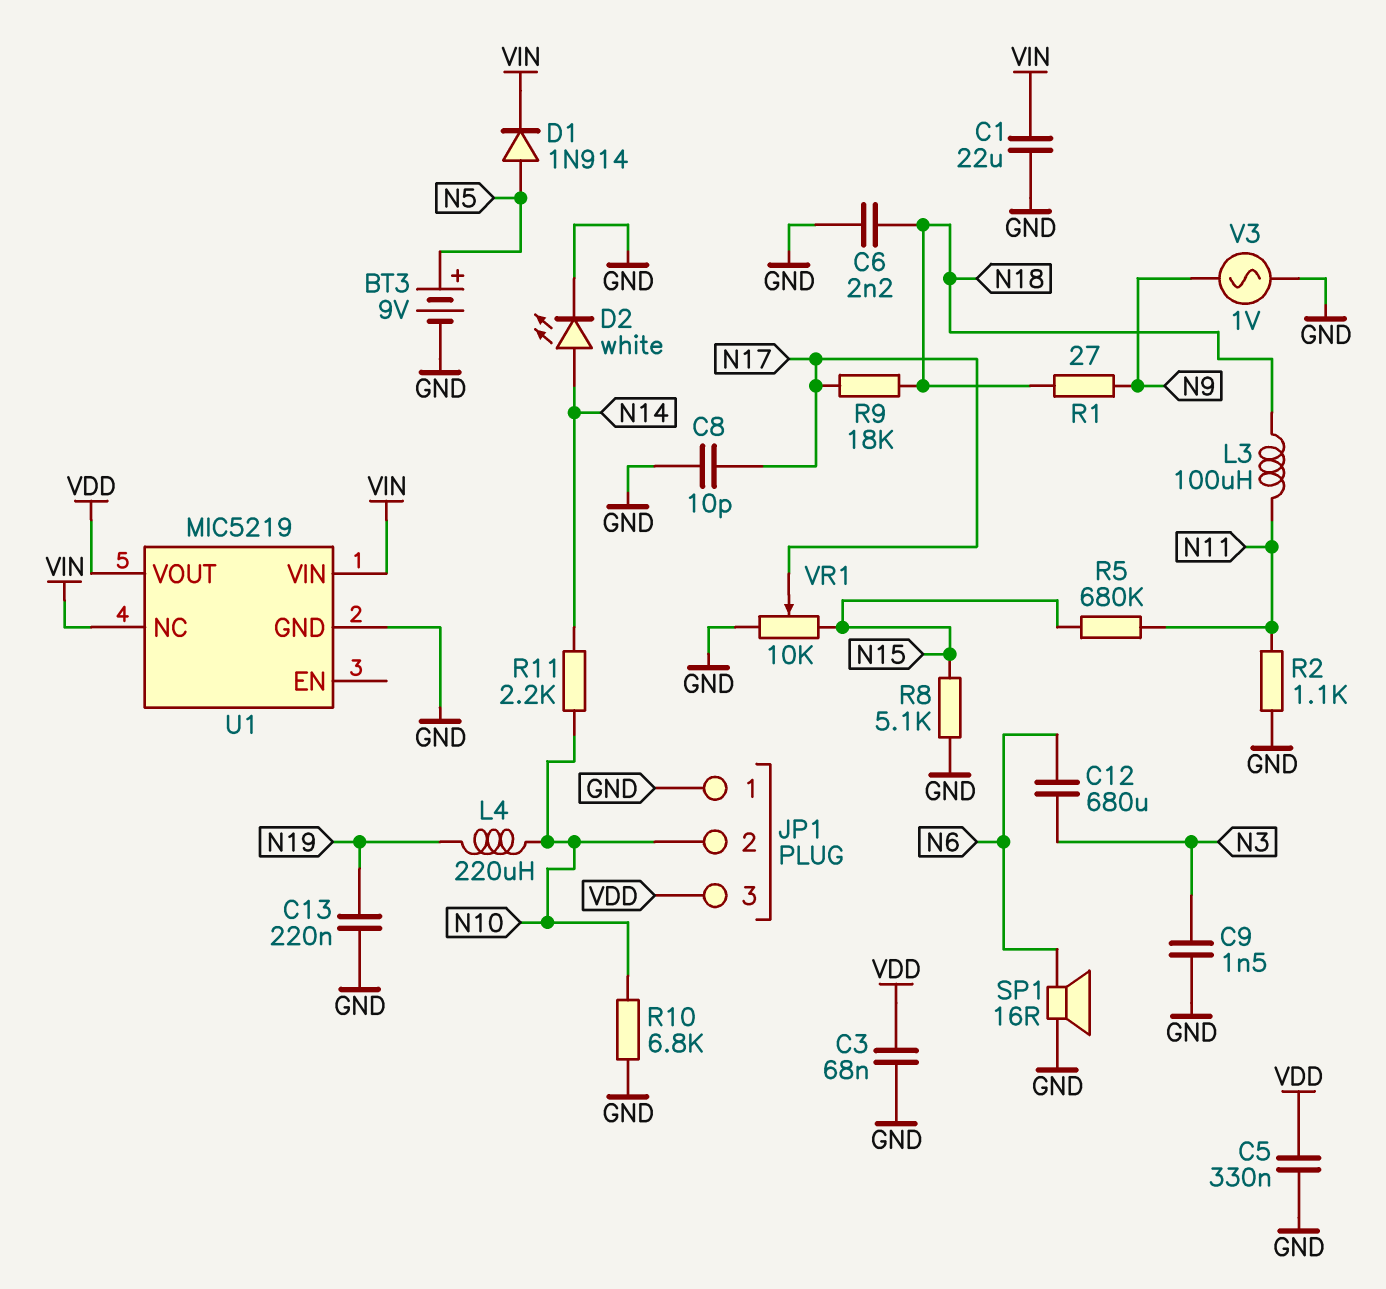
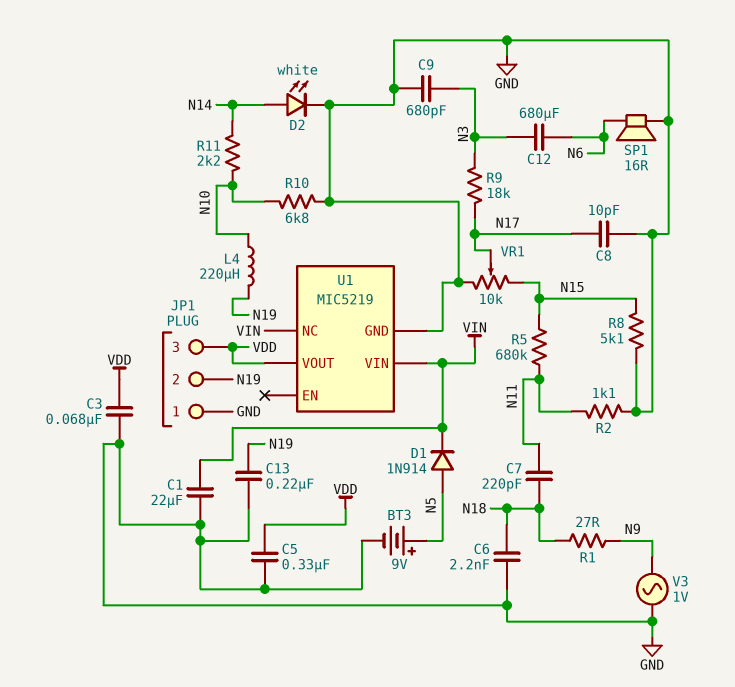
C7: none -> 220pF (N11, N18)
C9: 1.5nF (GND, N3) -> 680pF (GND, N3)
JP1 pin 2: N10 -> N19
L3: 100uH (N11, N18) -> none
R9: 18k (N17, N18) -> 18k (N3, N17)

